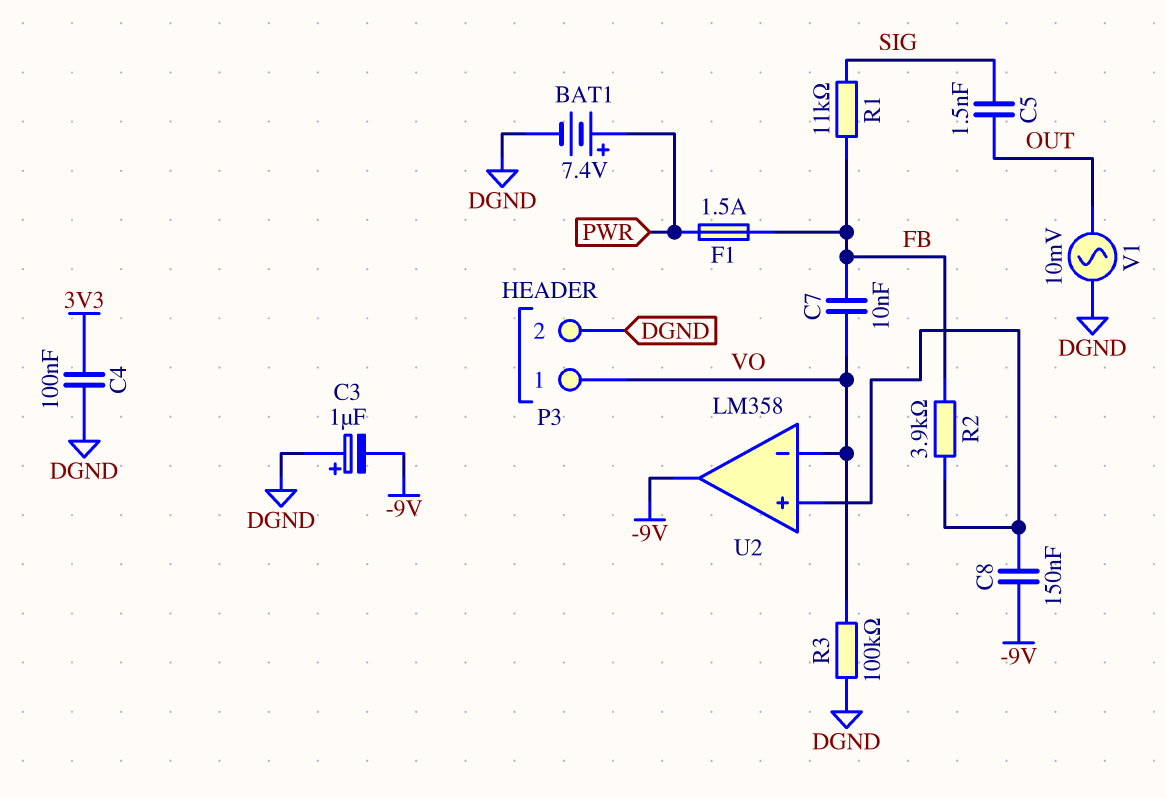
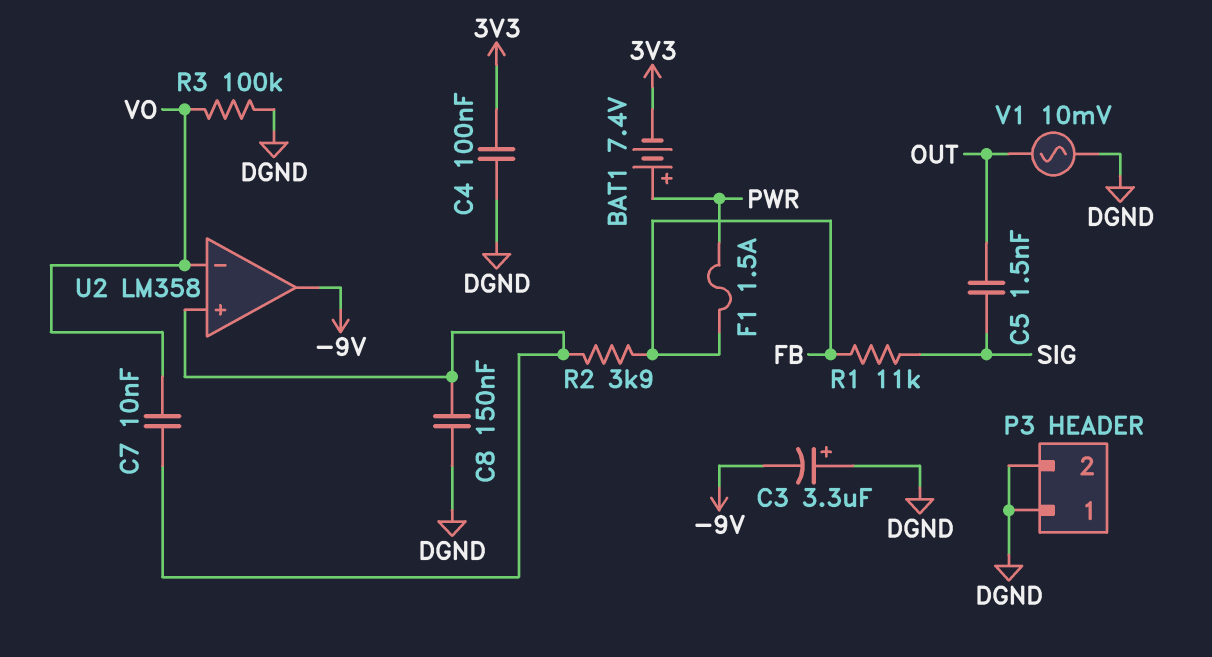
BAT1: 7.4V (plus PWR, minus DGND) -> 7.4V (plus PWR, minus 3V3)
C3: 1uF (plus DGND, minus -9V) -> 3.3uF (plus DGND, minus -9V)
C7: 10nF (FB, VO) -> 10nF (U2/in+, VO)
C8: 150nF (-9V, U2/in+) -> 150nF (DGND, U2/in+)
P3 pin 1: VO -> DGND

